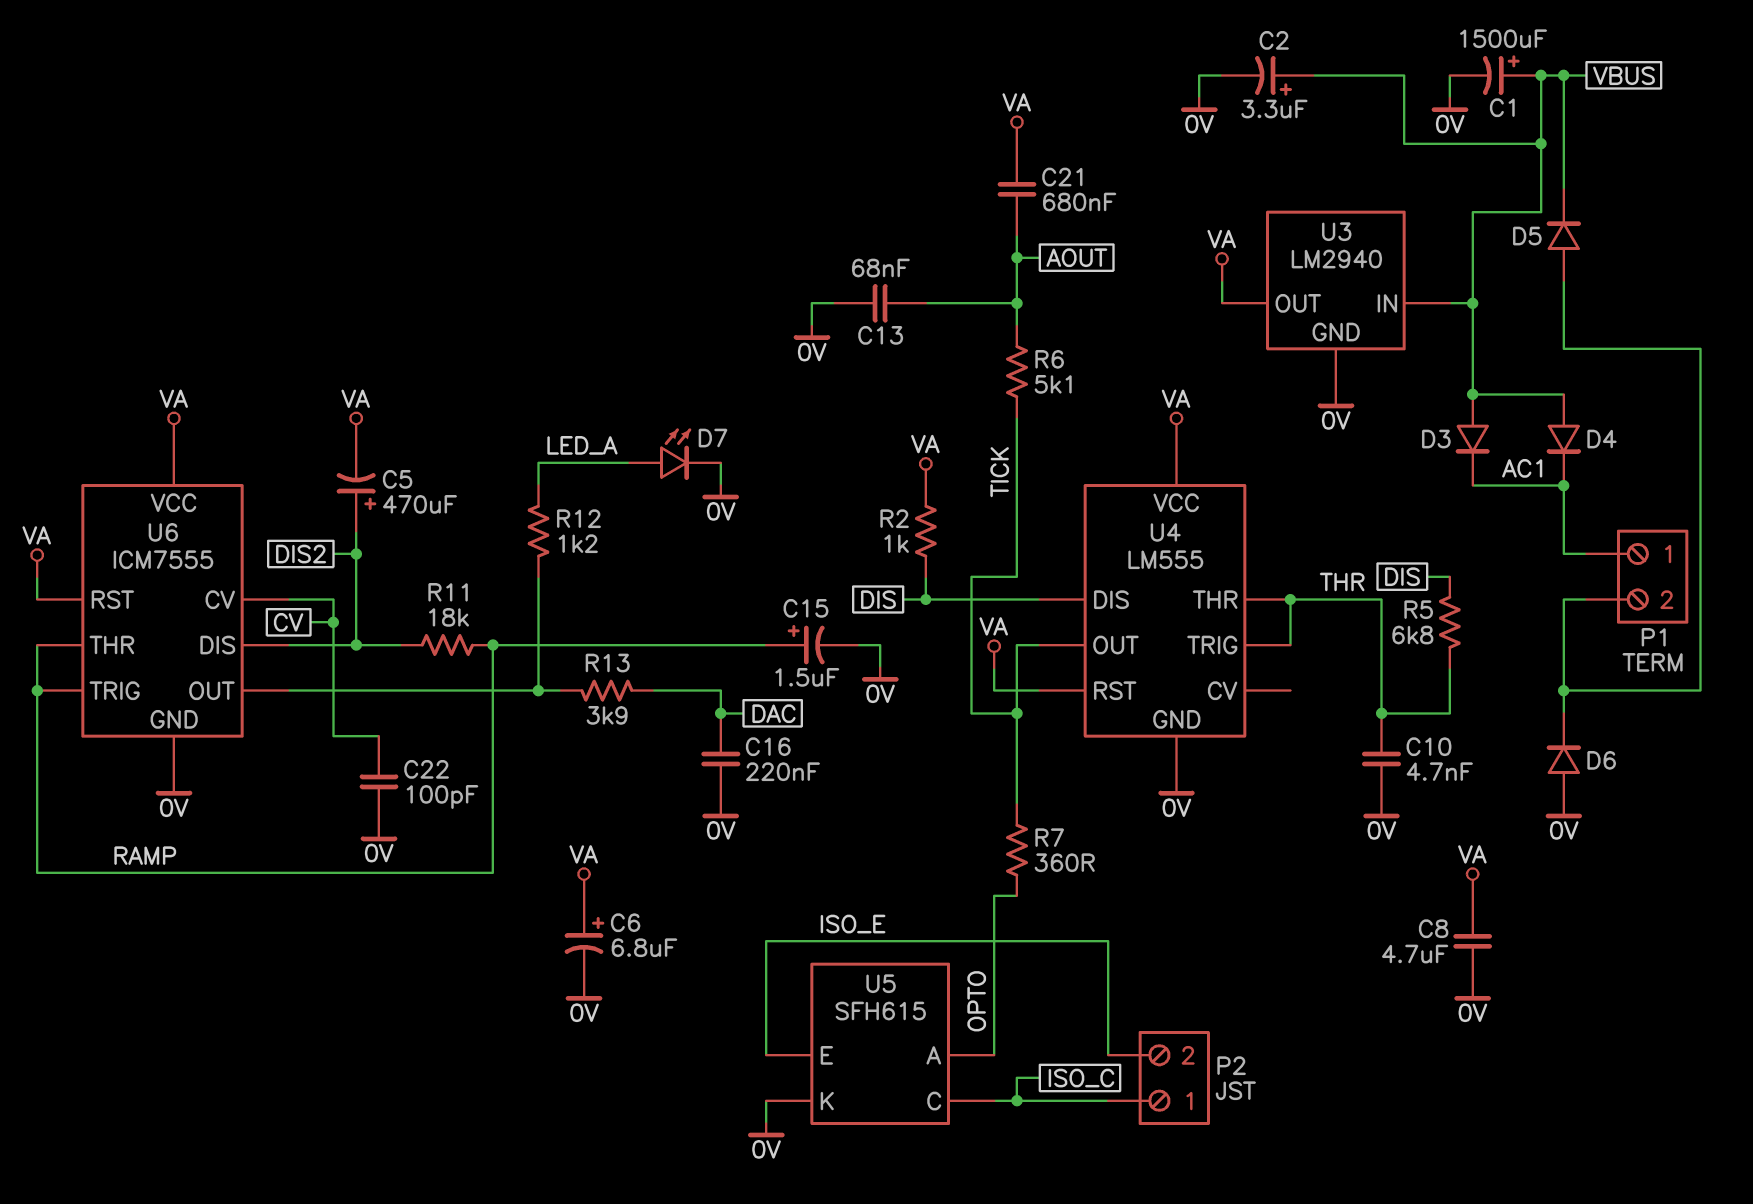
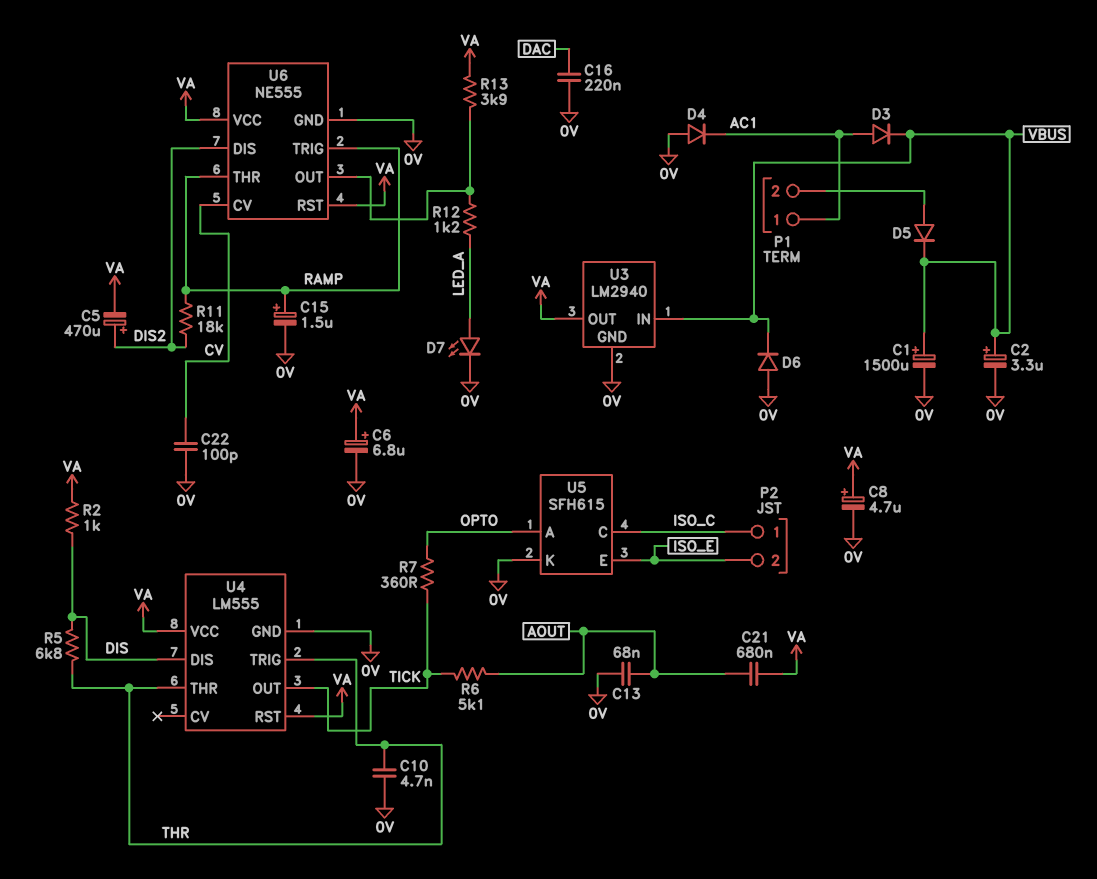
C8: 4.7uF (0V, VA) -> 4.7uF (plus VA, minus 0V)
D3: diode (A VBUS, K AC1) -> diode (A AC1, K VBUS)
D4: diode (A VBUS, K AC1) -> diode (A 0V, K AC1)
D6: diode (A 0V, K P1/2) -> diode (A 0V, K VBUS)
R13: 3.9k (DAC, U6/OUT) -> 3.9k (U6/OUT, VA)
U6: ICM7555 -> NE555

